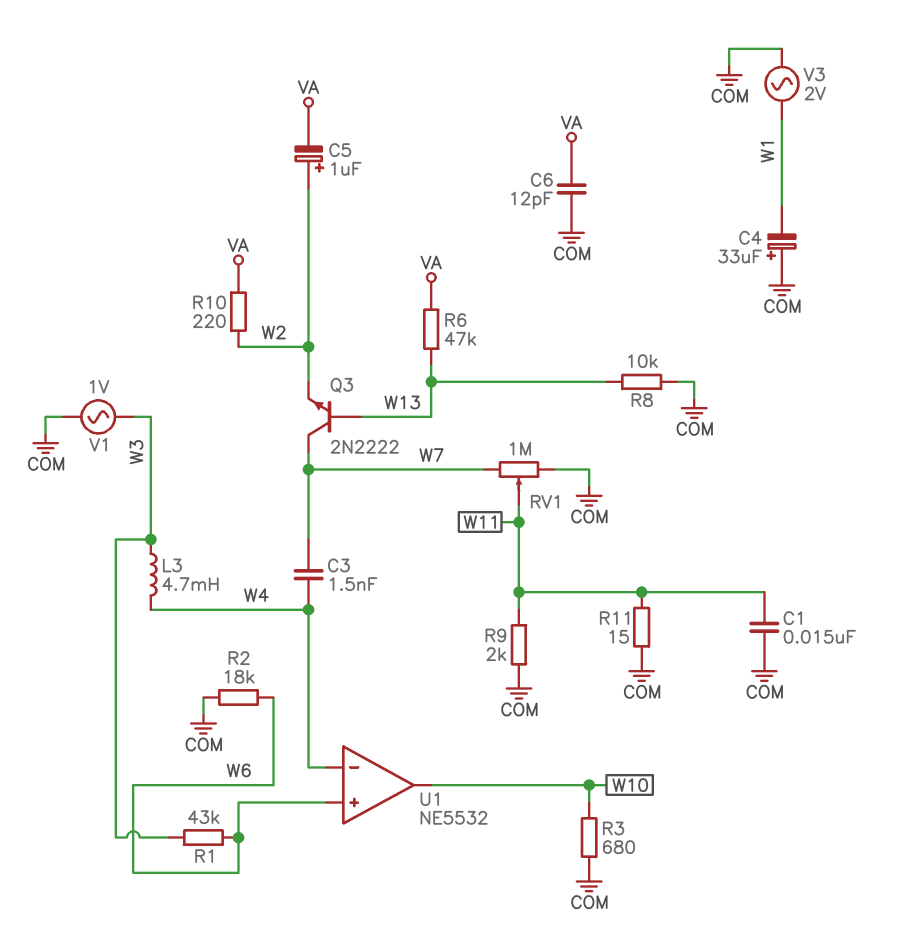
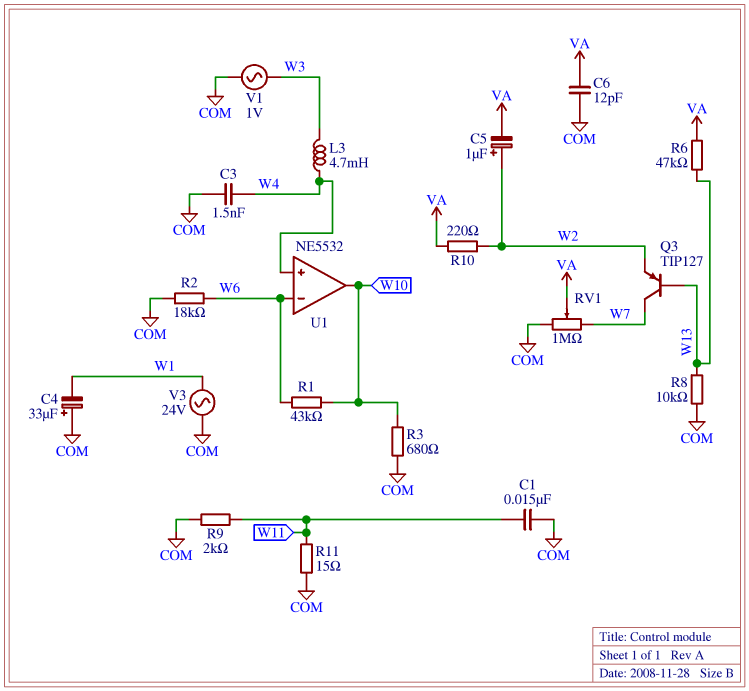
C3: 1.5nF (W4, W7) -> 1.5nF (COM, W4)
Q3: NPN 2N2222 (B W13, C W7, E W2) -> PNP TIP127 (B W13, C W7, E W2)
R1: 43k (W3, W6) -> 43k (W6, W10)
RV1: 1M (COM, W7, wiper W11) -> 1M (COM, W7, wiper VA)
U1 pin in+: W6 -> W4
U1 pin in-: W4 -> W6
V3: AC 2V (COM, W1) -> AC 24V (COM, W1)

